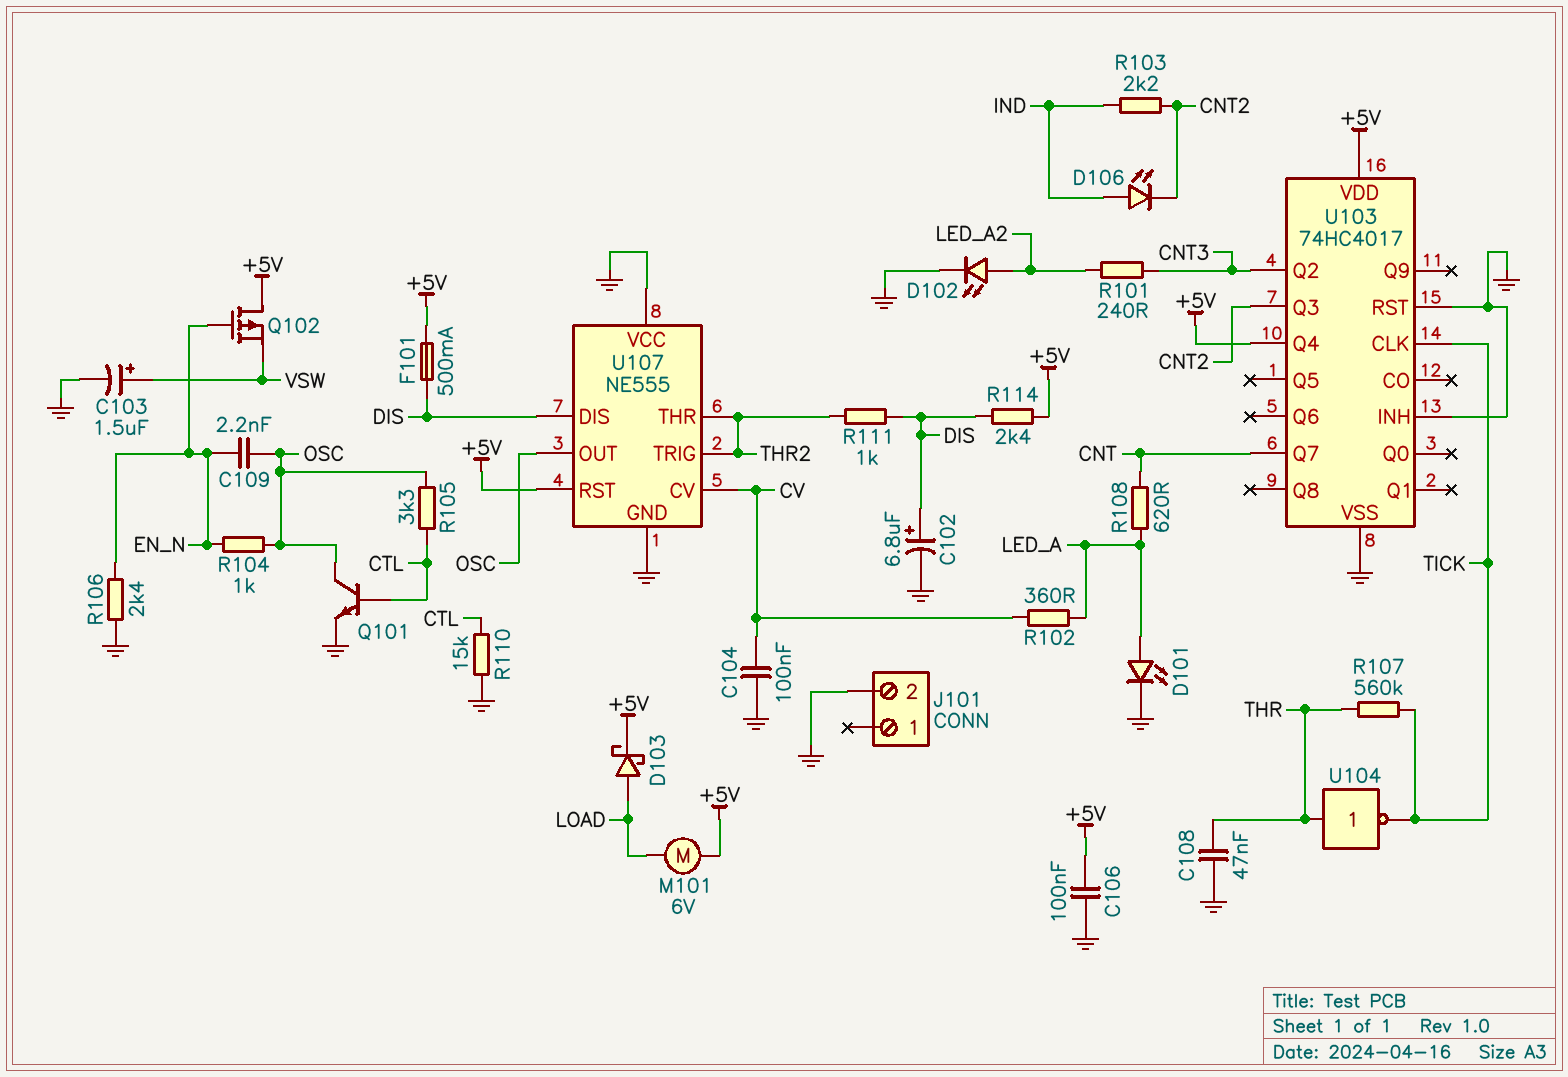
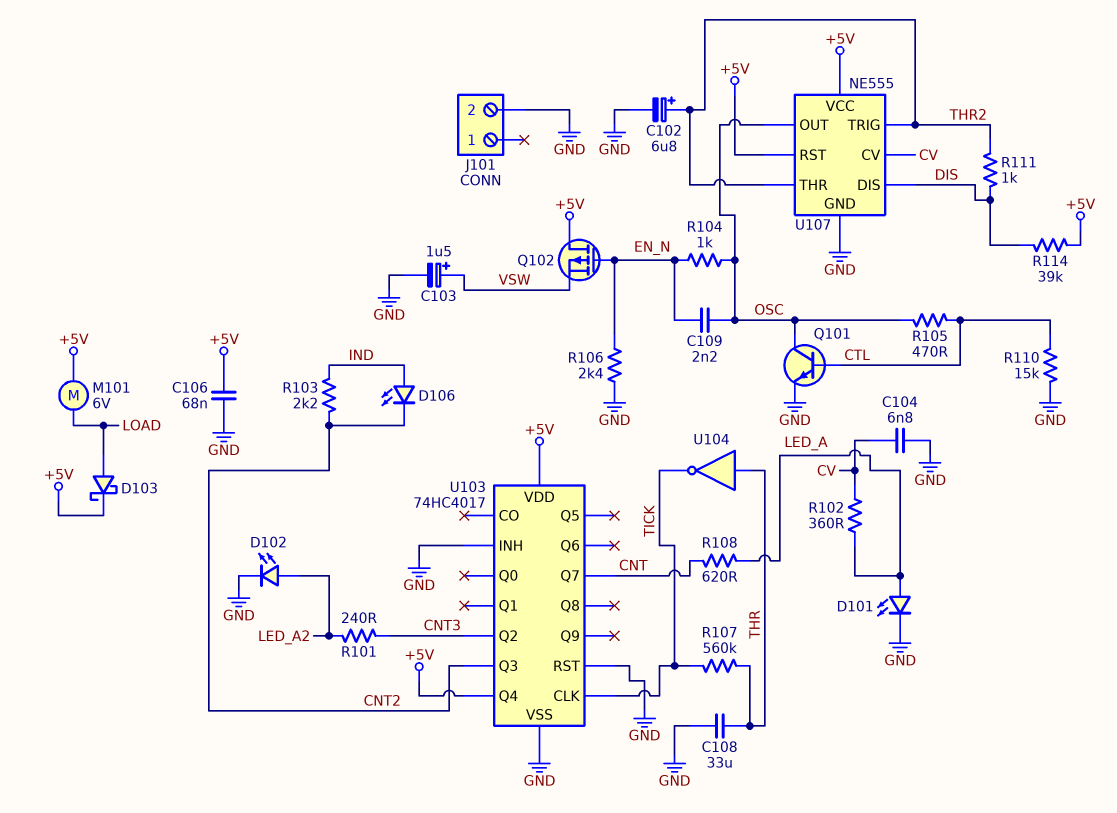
C102: 6.8uF (plus DIS, minus GND) -> 6.8uF (plus THR2, minus GND)
C104: 100nF (CV, GND) -> 6.8nF (CV, GND)
C106: 100nF (+5V, GND) -> 68nF (+5V, GND)
C108: 47nF (GND, THR) -> 33uF (GND, THR)
F101: 500mA (+5V, DIS) -> none
R105: 3.3k (CTL, OSC) -> 470 (CTL, OSC)
R114: 2.4k (+5V, DIS) -> 39k (+5V, DIS)
U107 pin VCC: GND -> +5V

